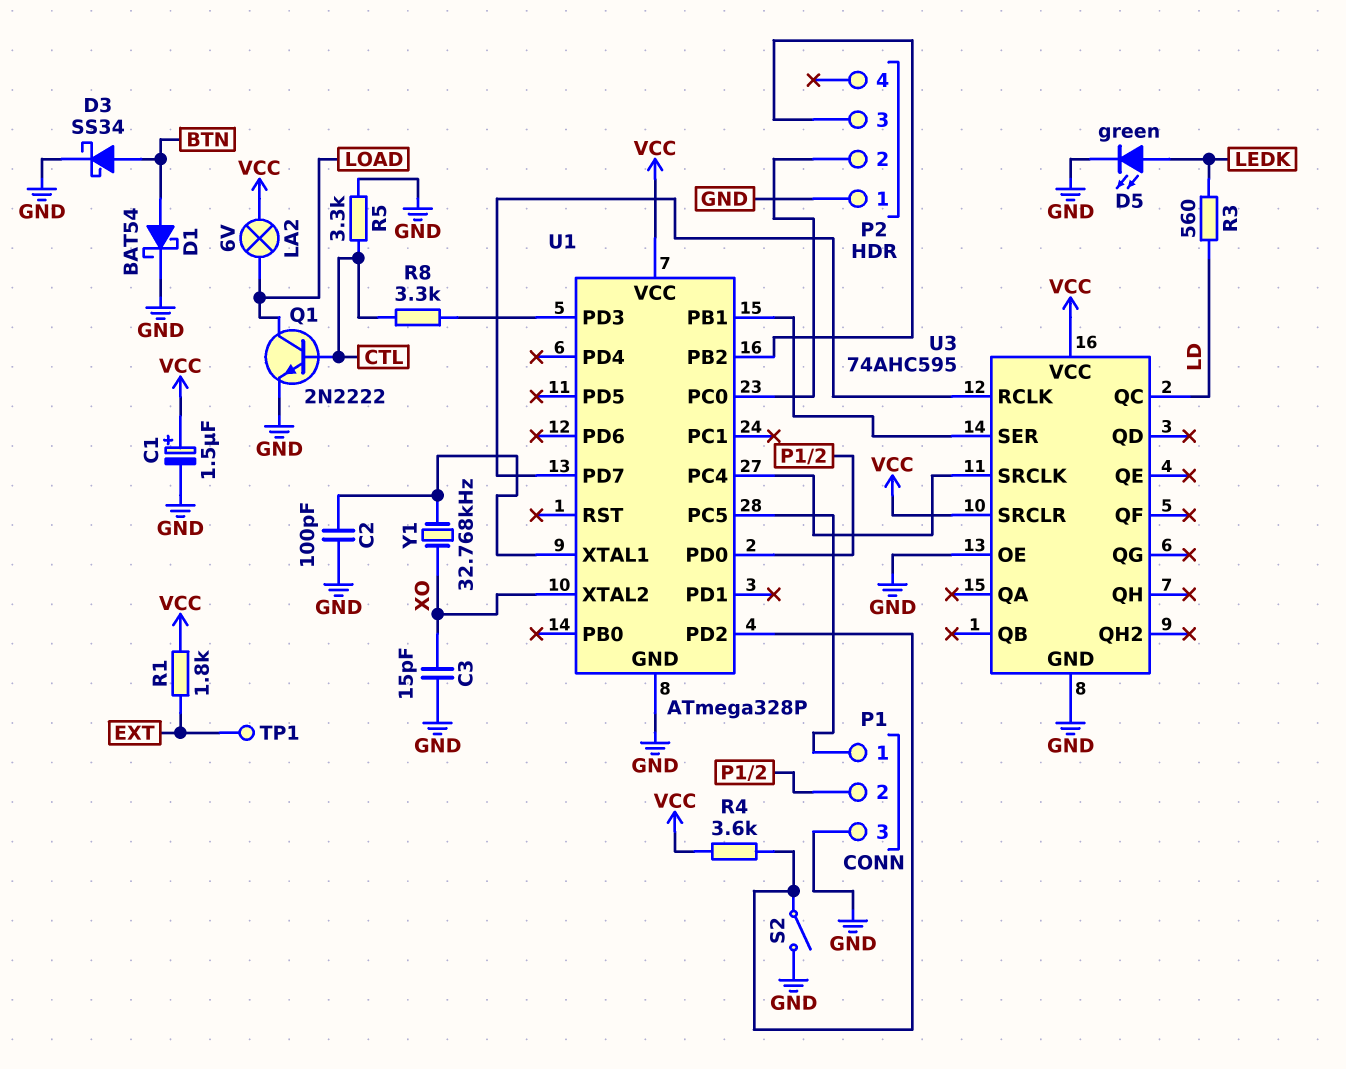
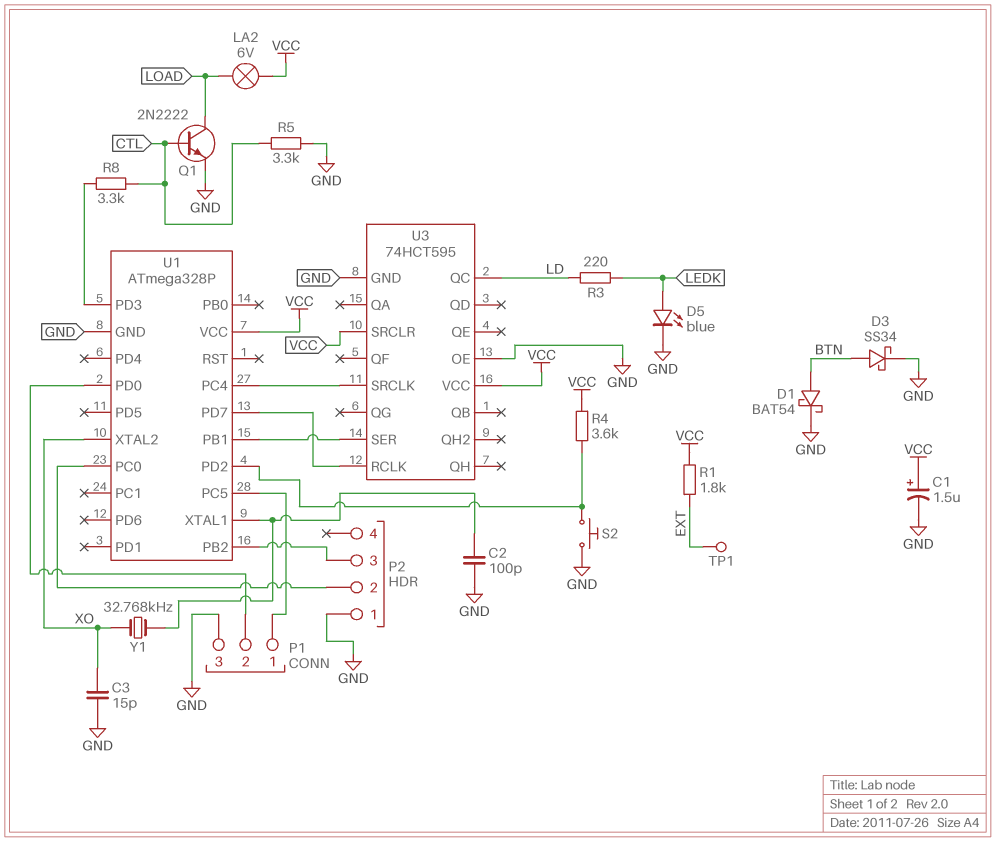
D5: LED green (A LEDK, K GND) -> LED blue (A LEDK, K GND)
R3: 560 (LD, LEDK) -> 220 (LD, LEDK)
S2: switch (GND, U1/PD2) -> button (GND, U1/PD2)
U3: 74AHC595 -> 74HCT595

